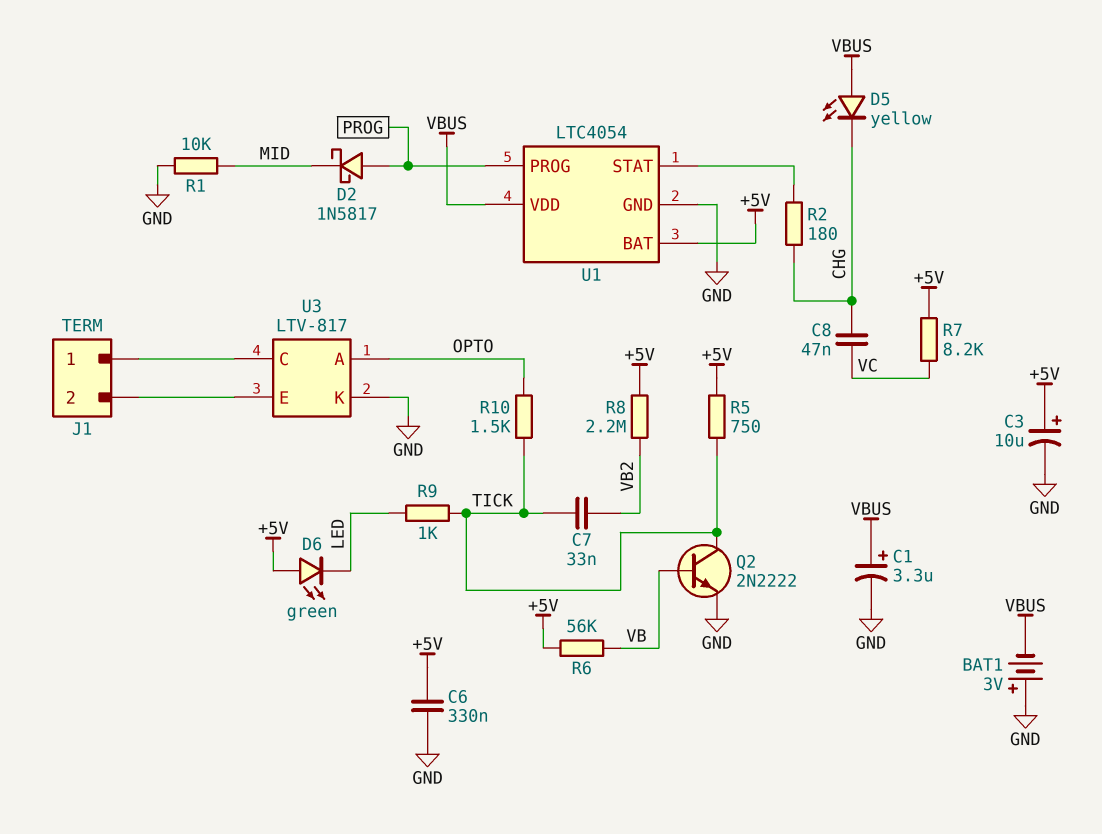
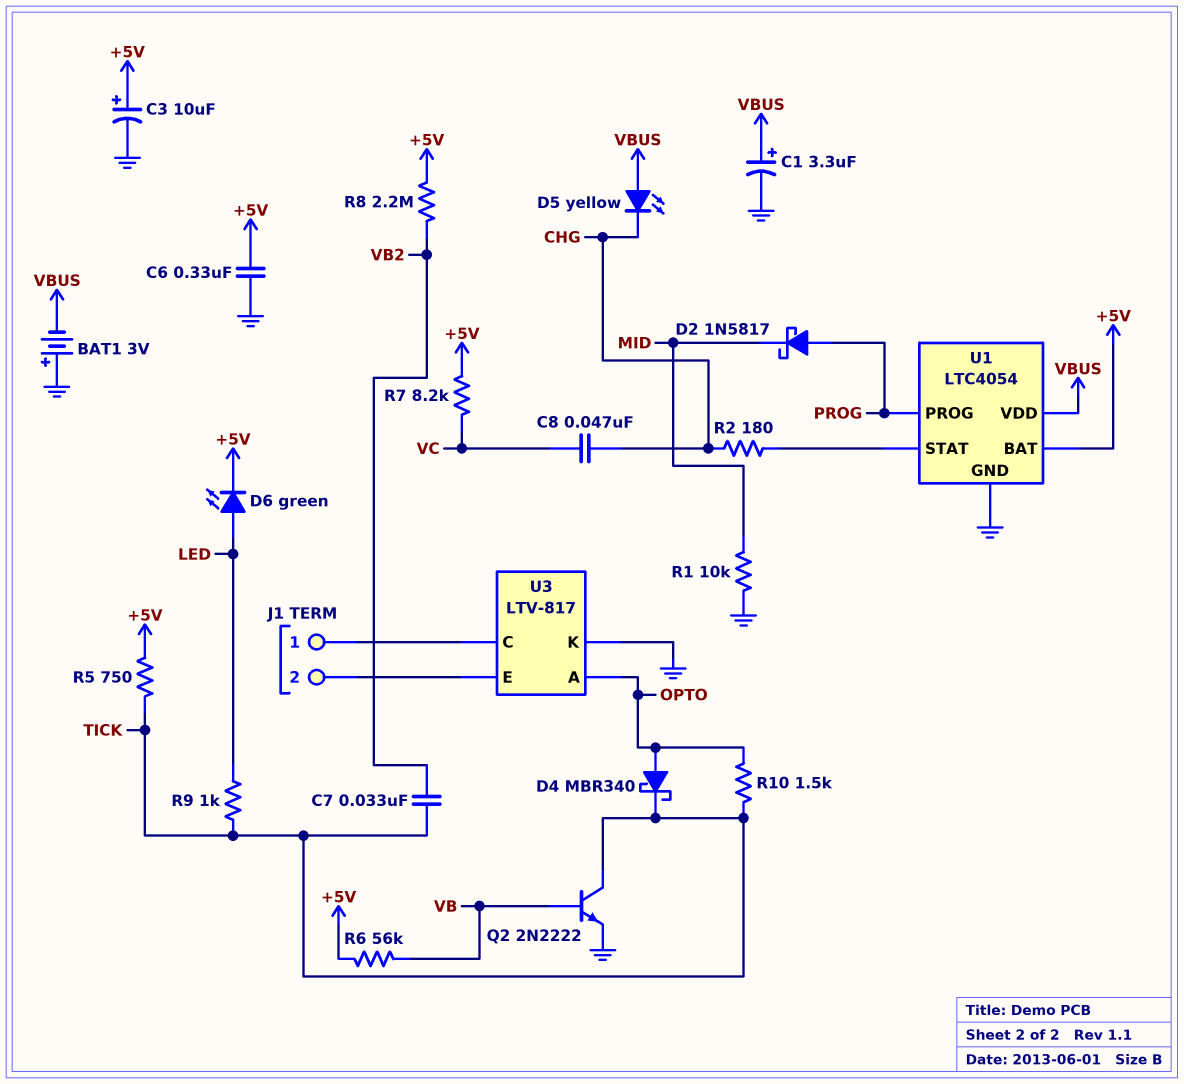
D4: none -> schottky MBR340 (A OPTO, K TICK)
D6: LED green (A +5V, K LED) -> LED green (A LED, K +5V)

